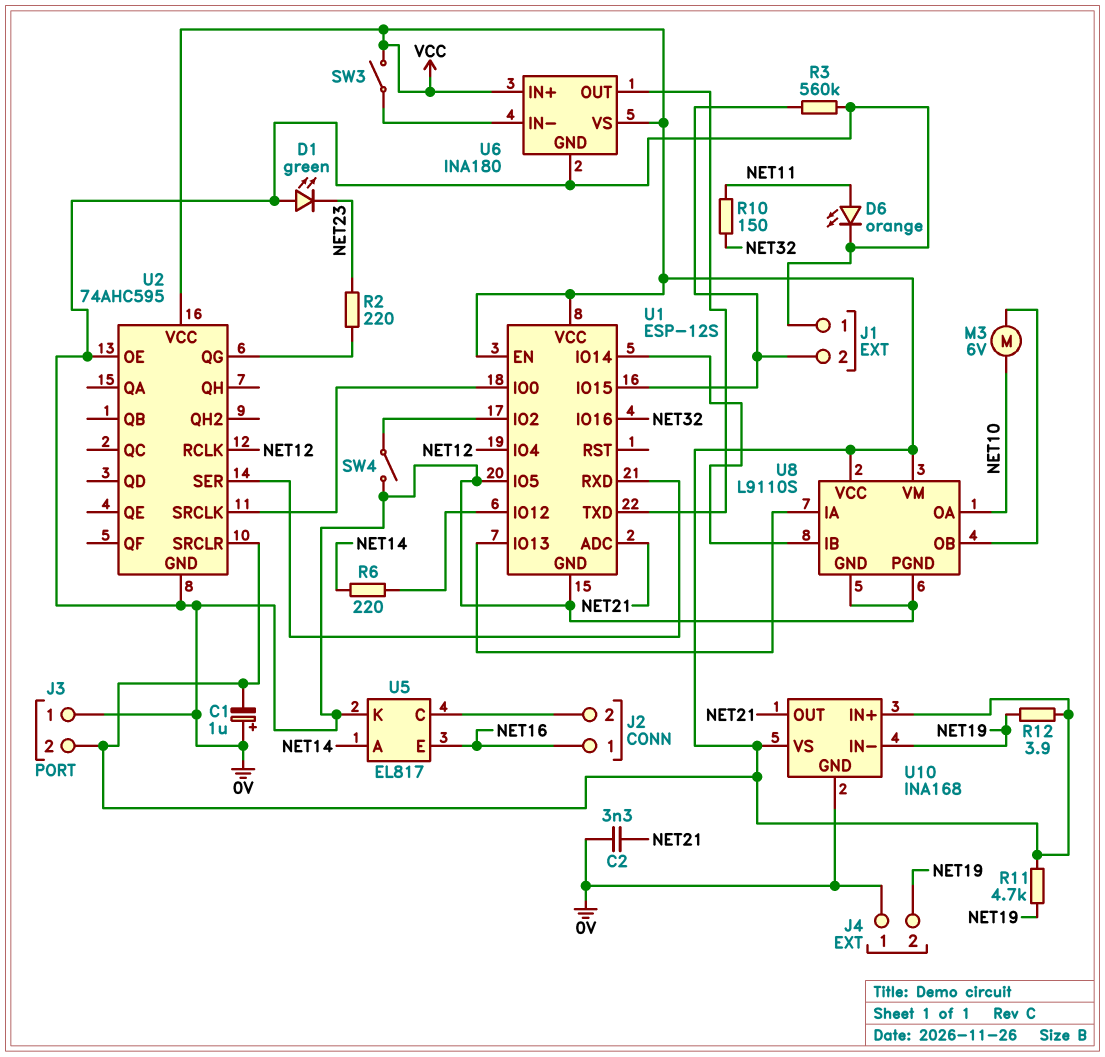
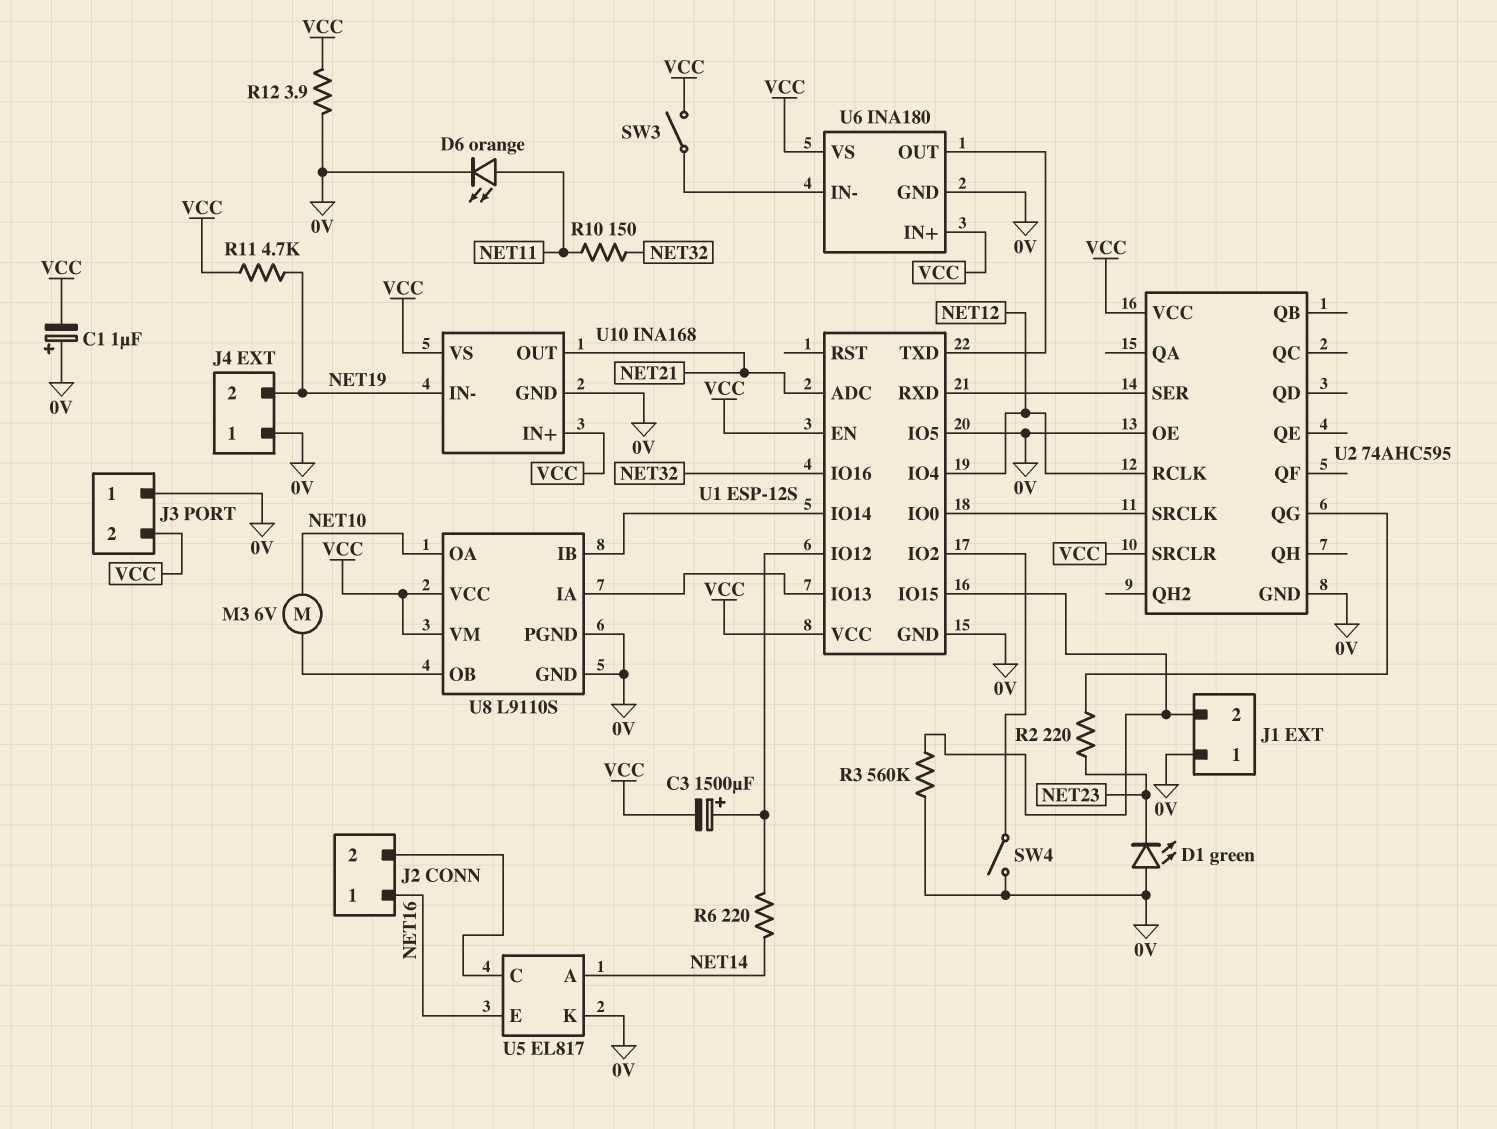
C2: 3.3nF (0V, NET21) -> none
C3: none -> 1500uF (plus U1/IO12, minus VCC)
R12: 3.9 (NET19, VCC) -> 3.9 (0V, VCC)

